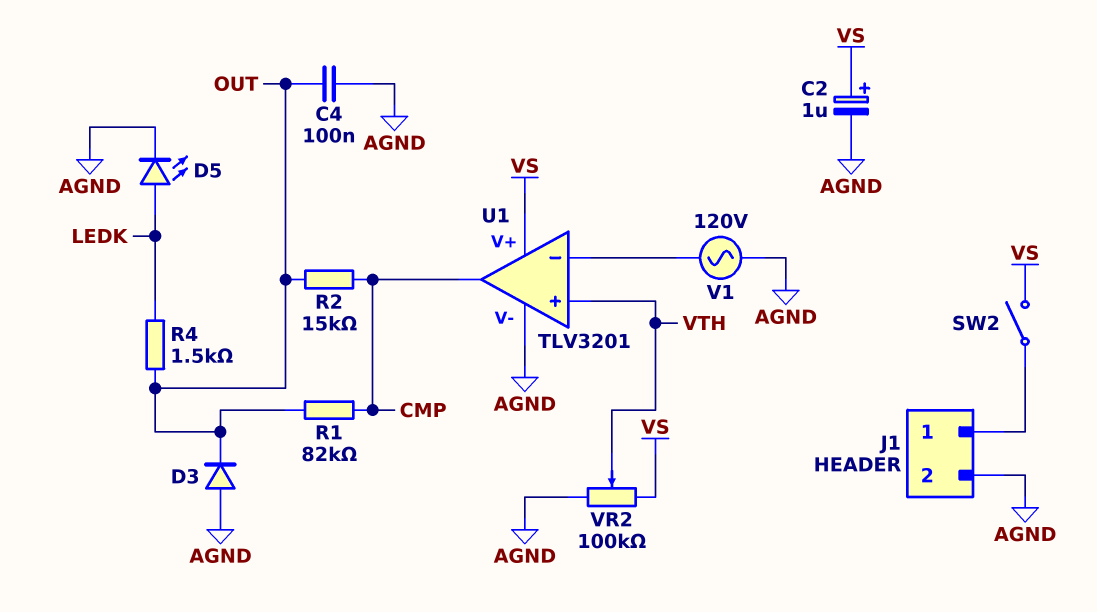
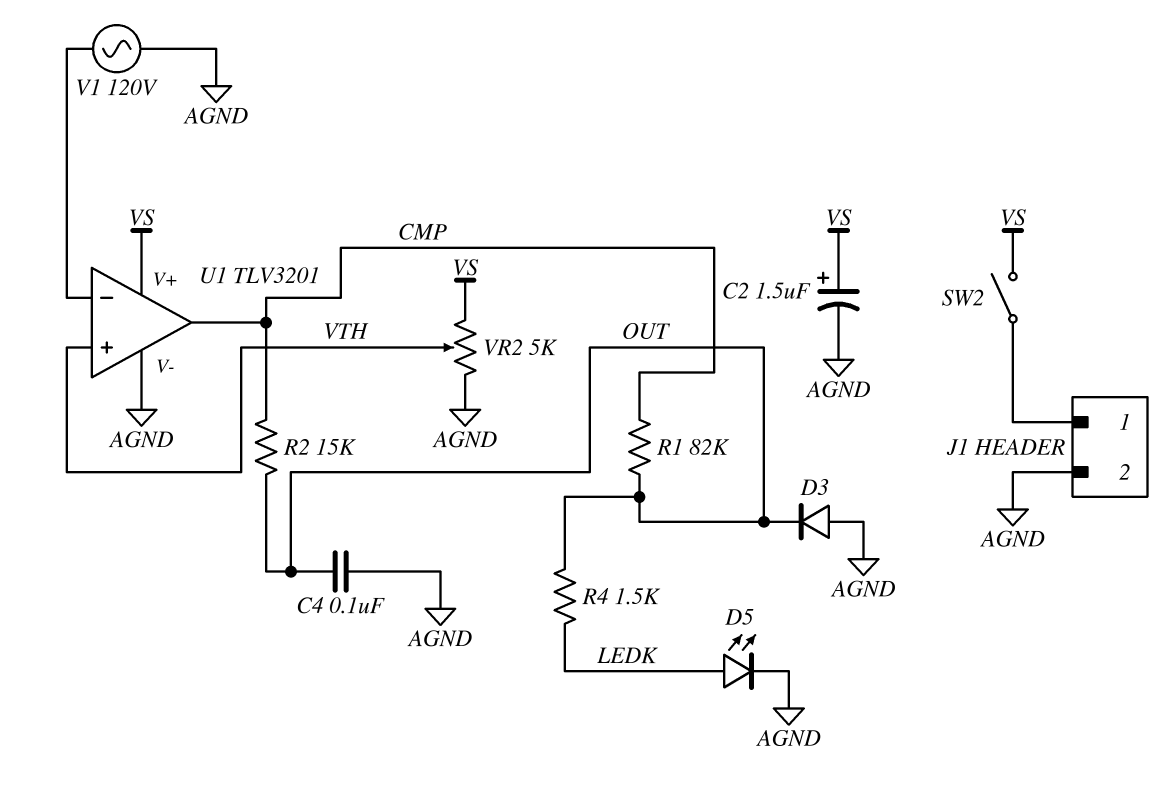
C2: 1uF (plus VS, minus AGND) -> 1.5uF (plus VS, minus AGND)
VR2: 100k (AGND, VS, wiper VTH) -> 5k (AGND, VS, wiper VTH)

